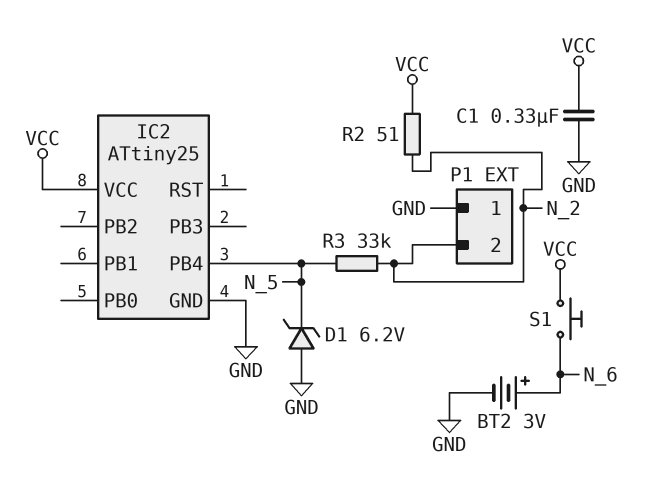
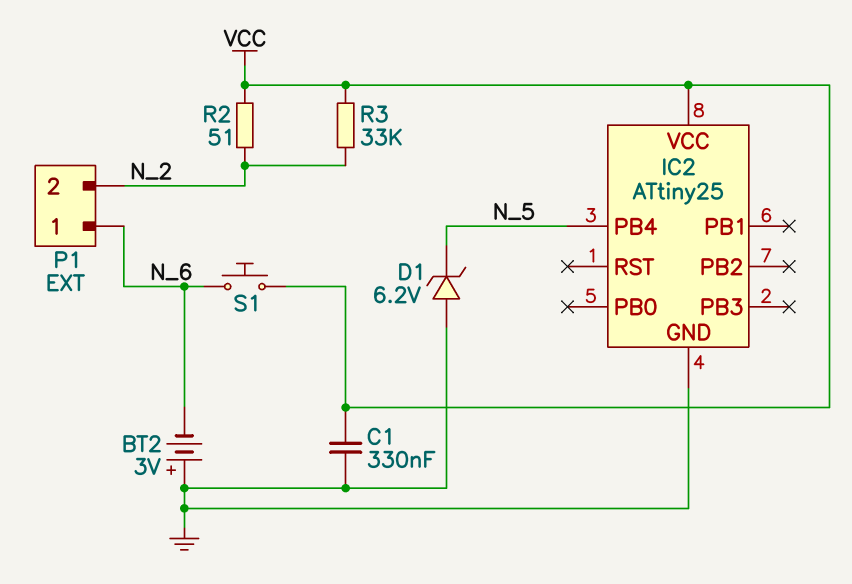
BT2: 3V (plus N_6, minus GND) -> 3V (plus GND, minus N_6)
P1 pin 1: GND -> N_6
R3: 33k (N_2, N_5) -> 33k (N_2, VCC)

